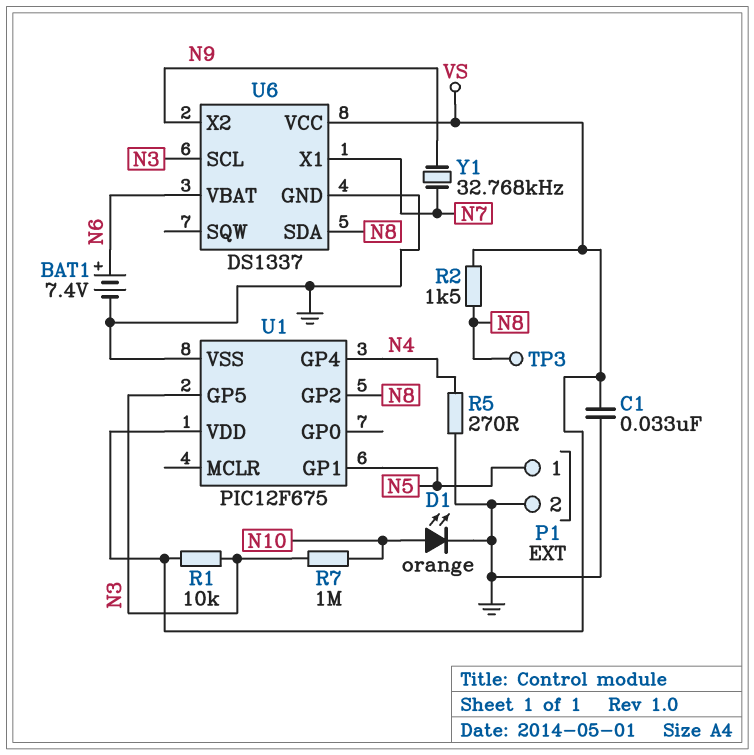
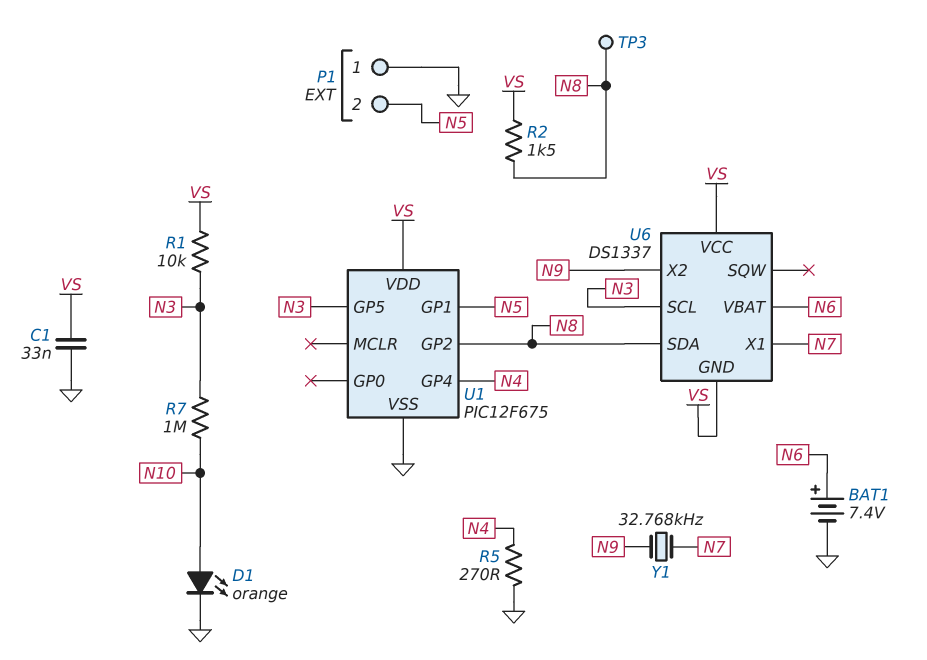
P1 pin 1: N5 -> GND
P1 pin 2: GND -> N5
U6 pin GND: GND -> VS

